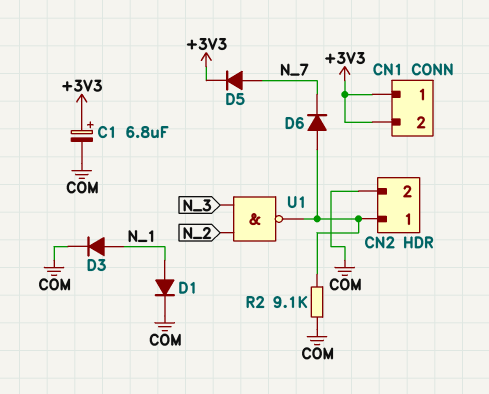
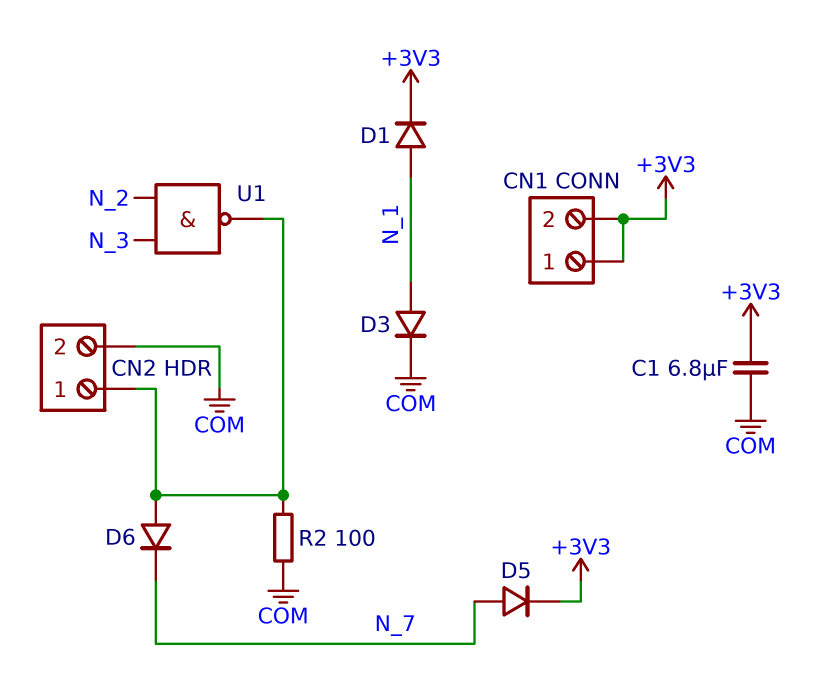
C1: 6.8uF (plus +3V3, minus COM) -> 6.8uF (+3V3, COM)
D1: diode (A N_1, K COM) -> diode (A N_1, K +3V3)
R2: 9.1k (CN2/1, COM) -> 100 (CN2/1, COM)

